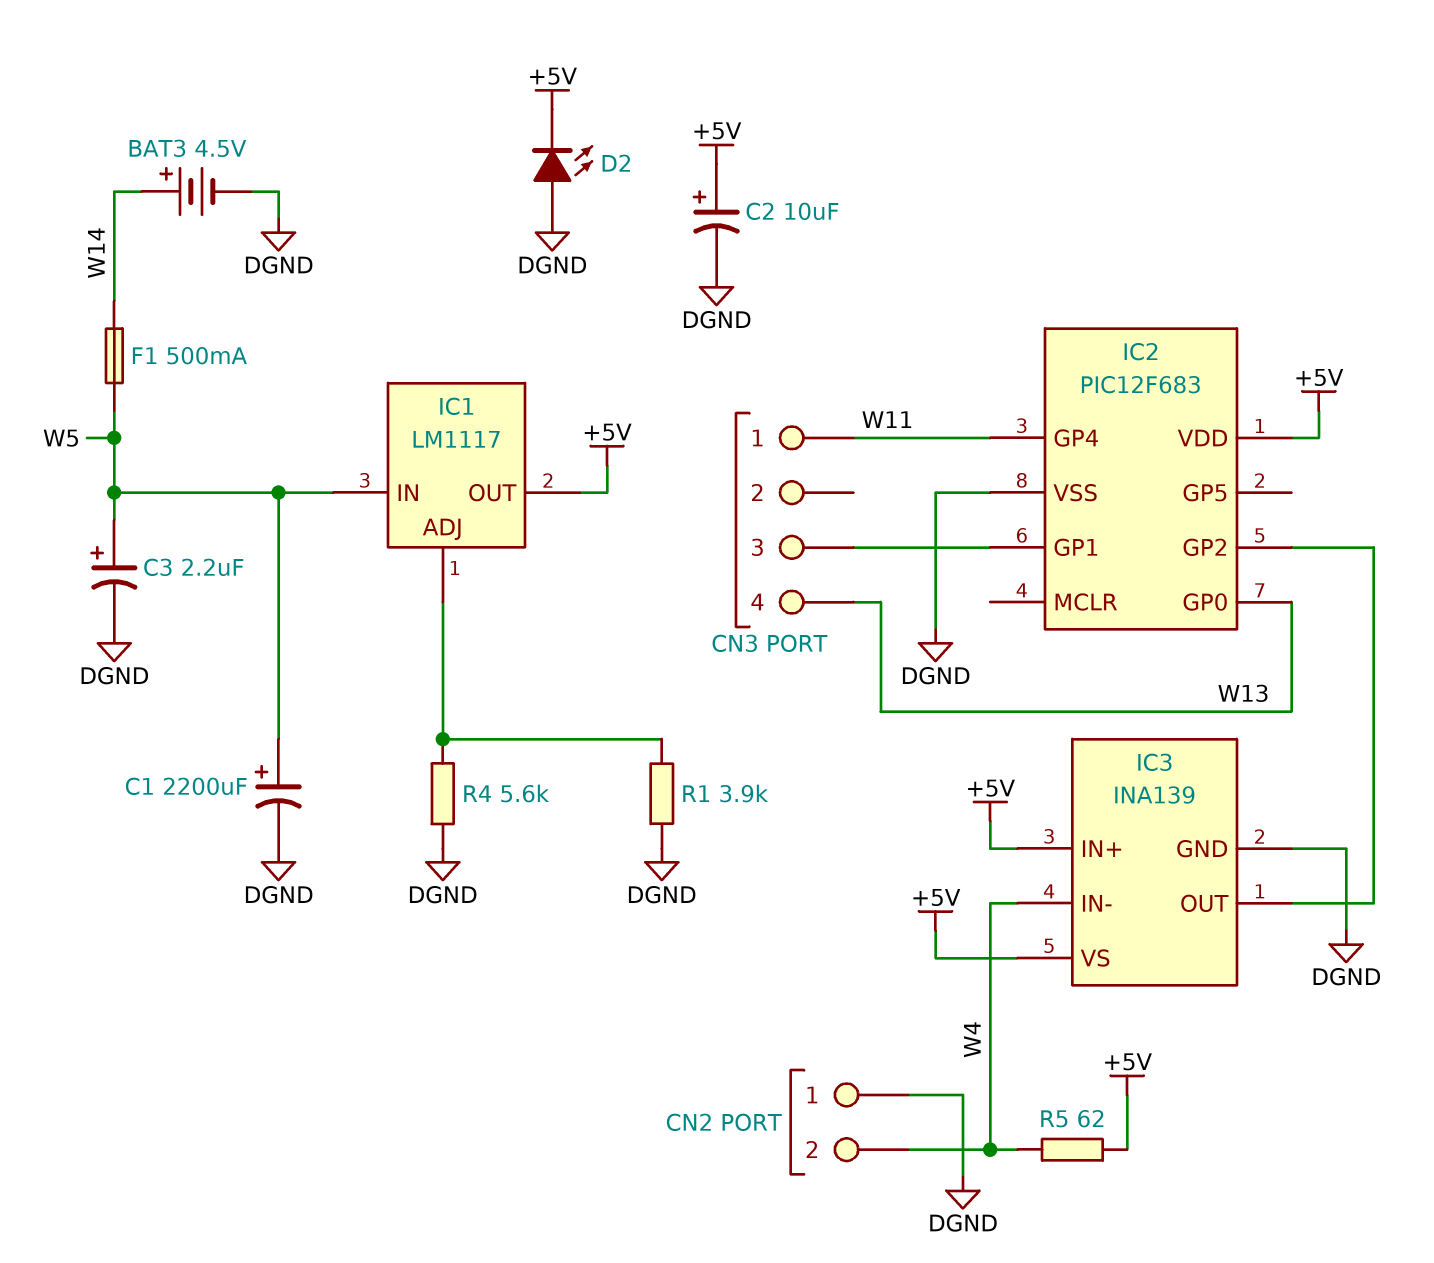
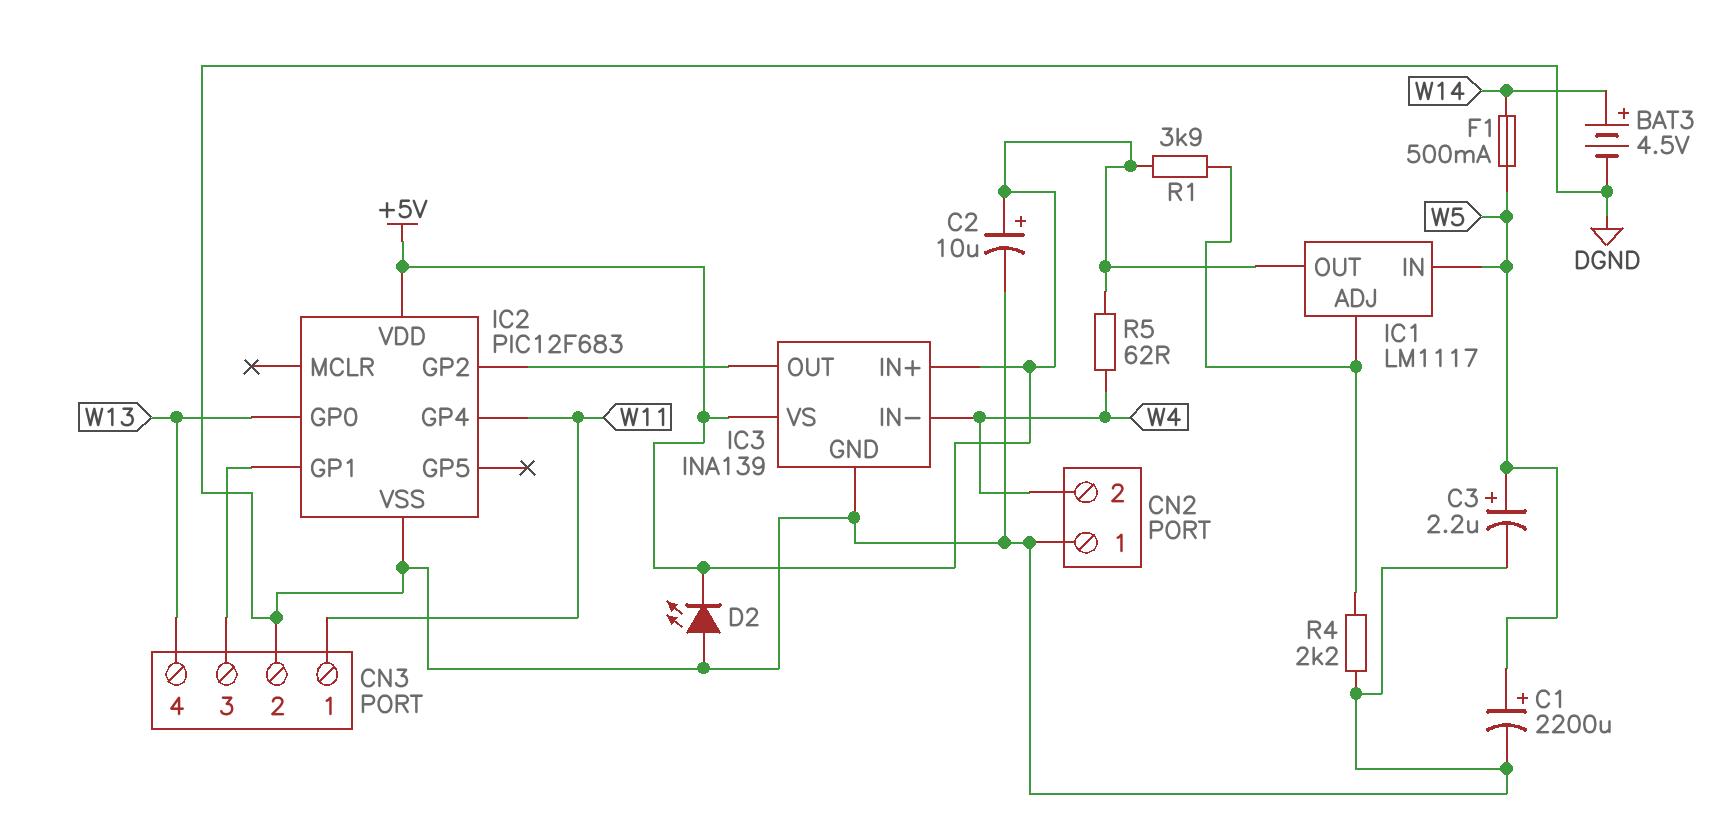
CN3 pin 2: none -> DGND
R1: 3.9k (DGND, IC1/ADJ) -> 3.9k (+5V, IC1/ADJ)
R4: 5.6k (DGND, IC1/ADJ) -> 2.2k (DGND, IC1/ADJ)

